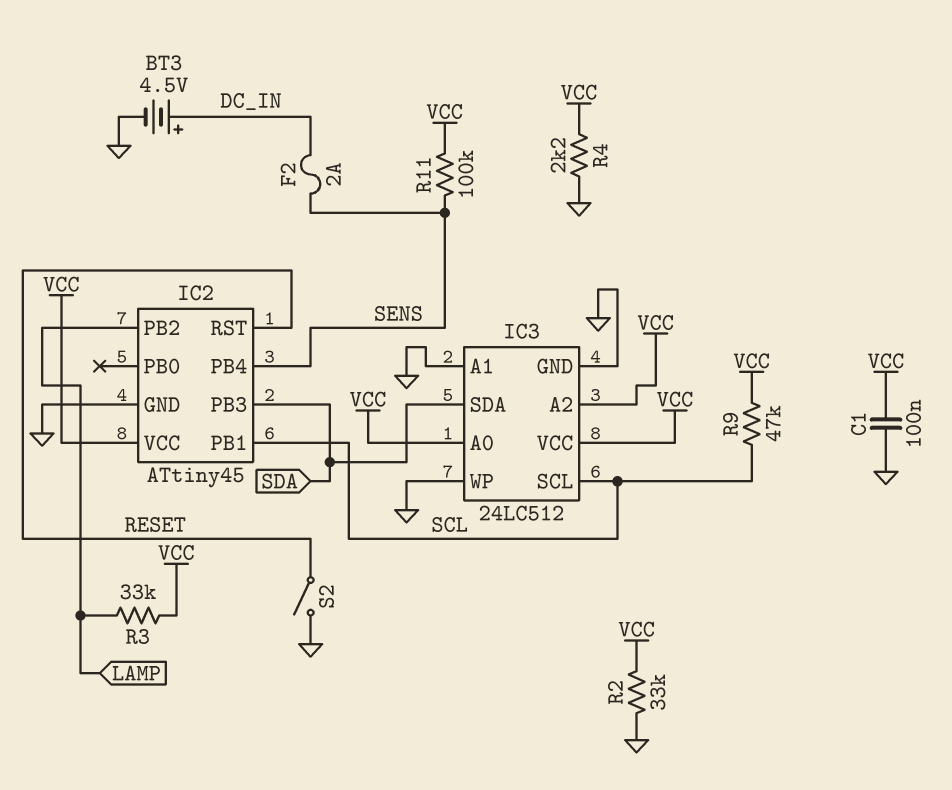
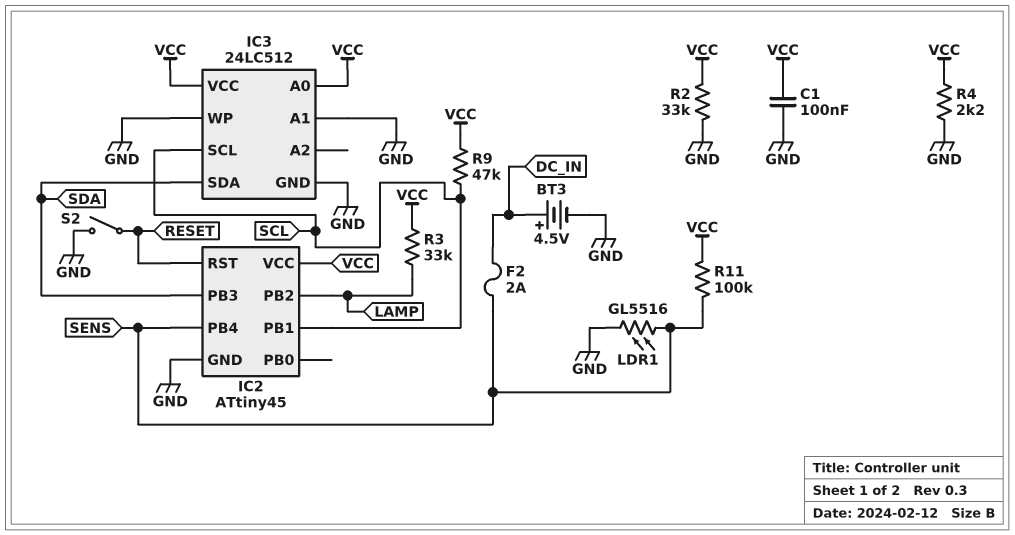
IC3 pin A2: VCC -> none
LDR1: none -> GL5516 (GND, SENS)

